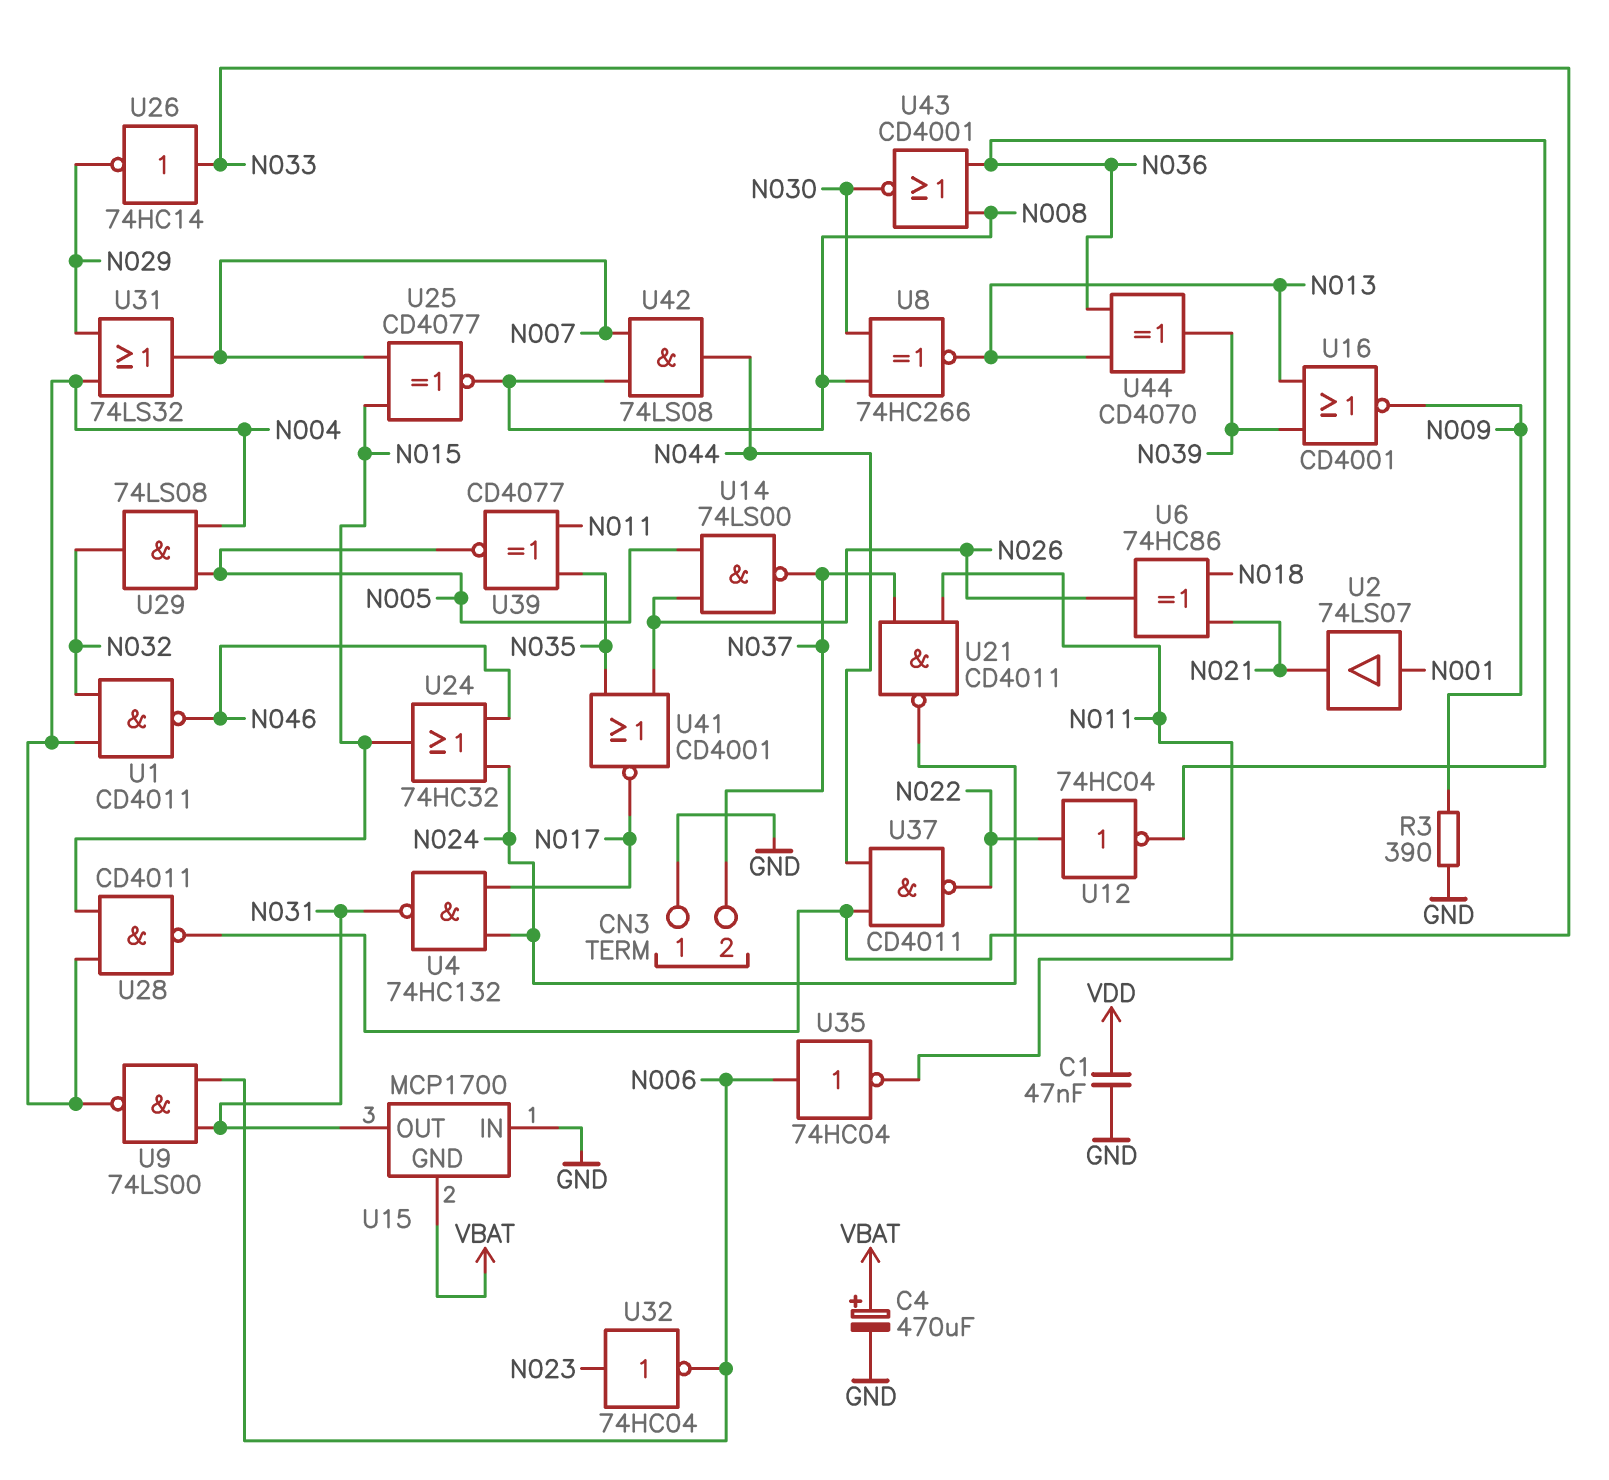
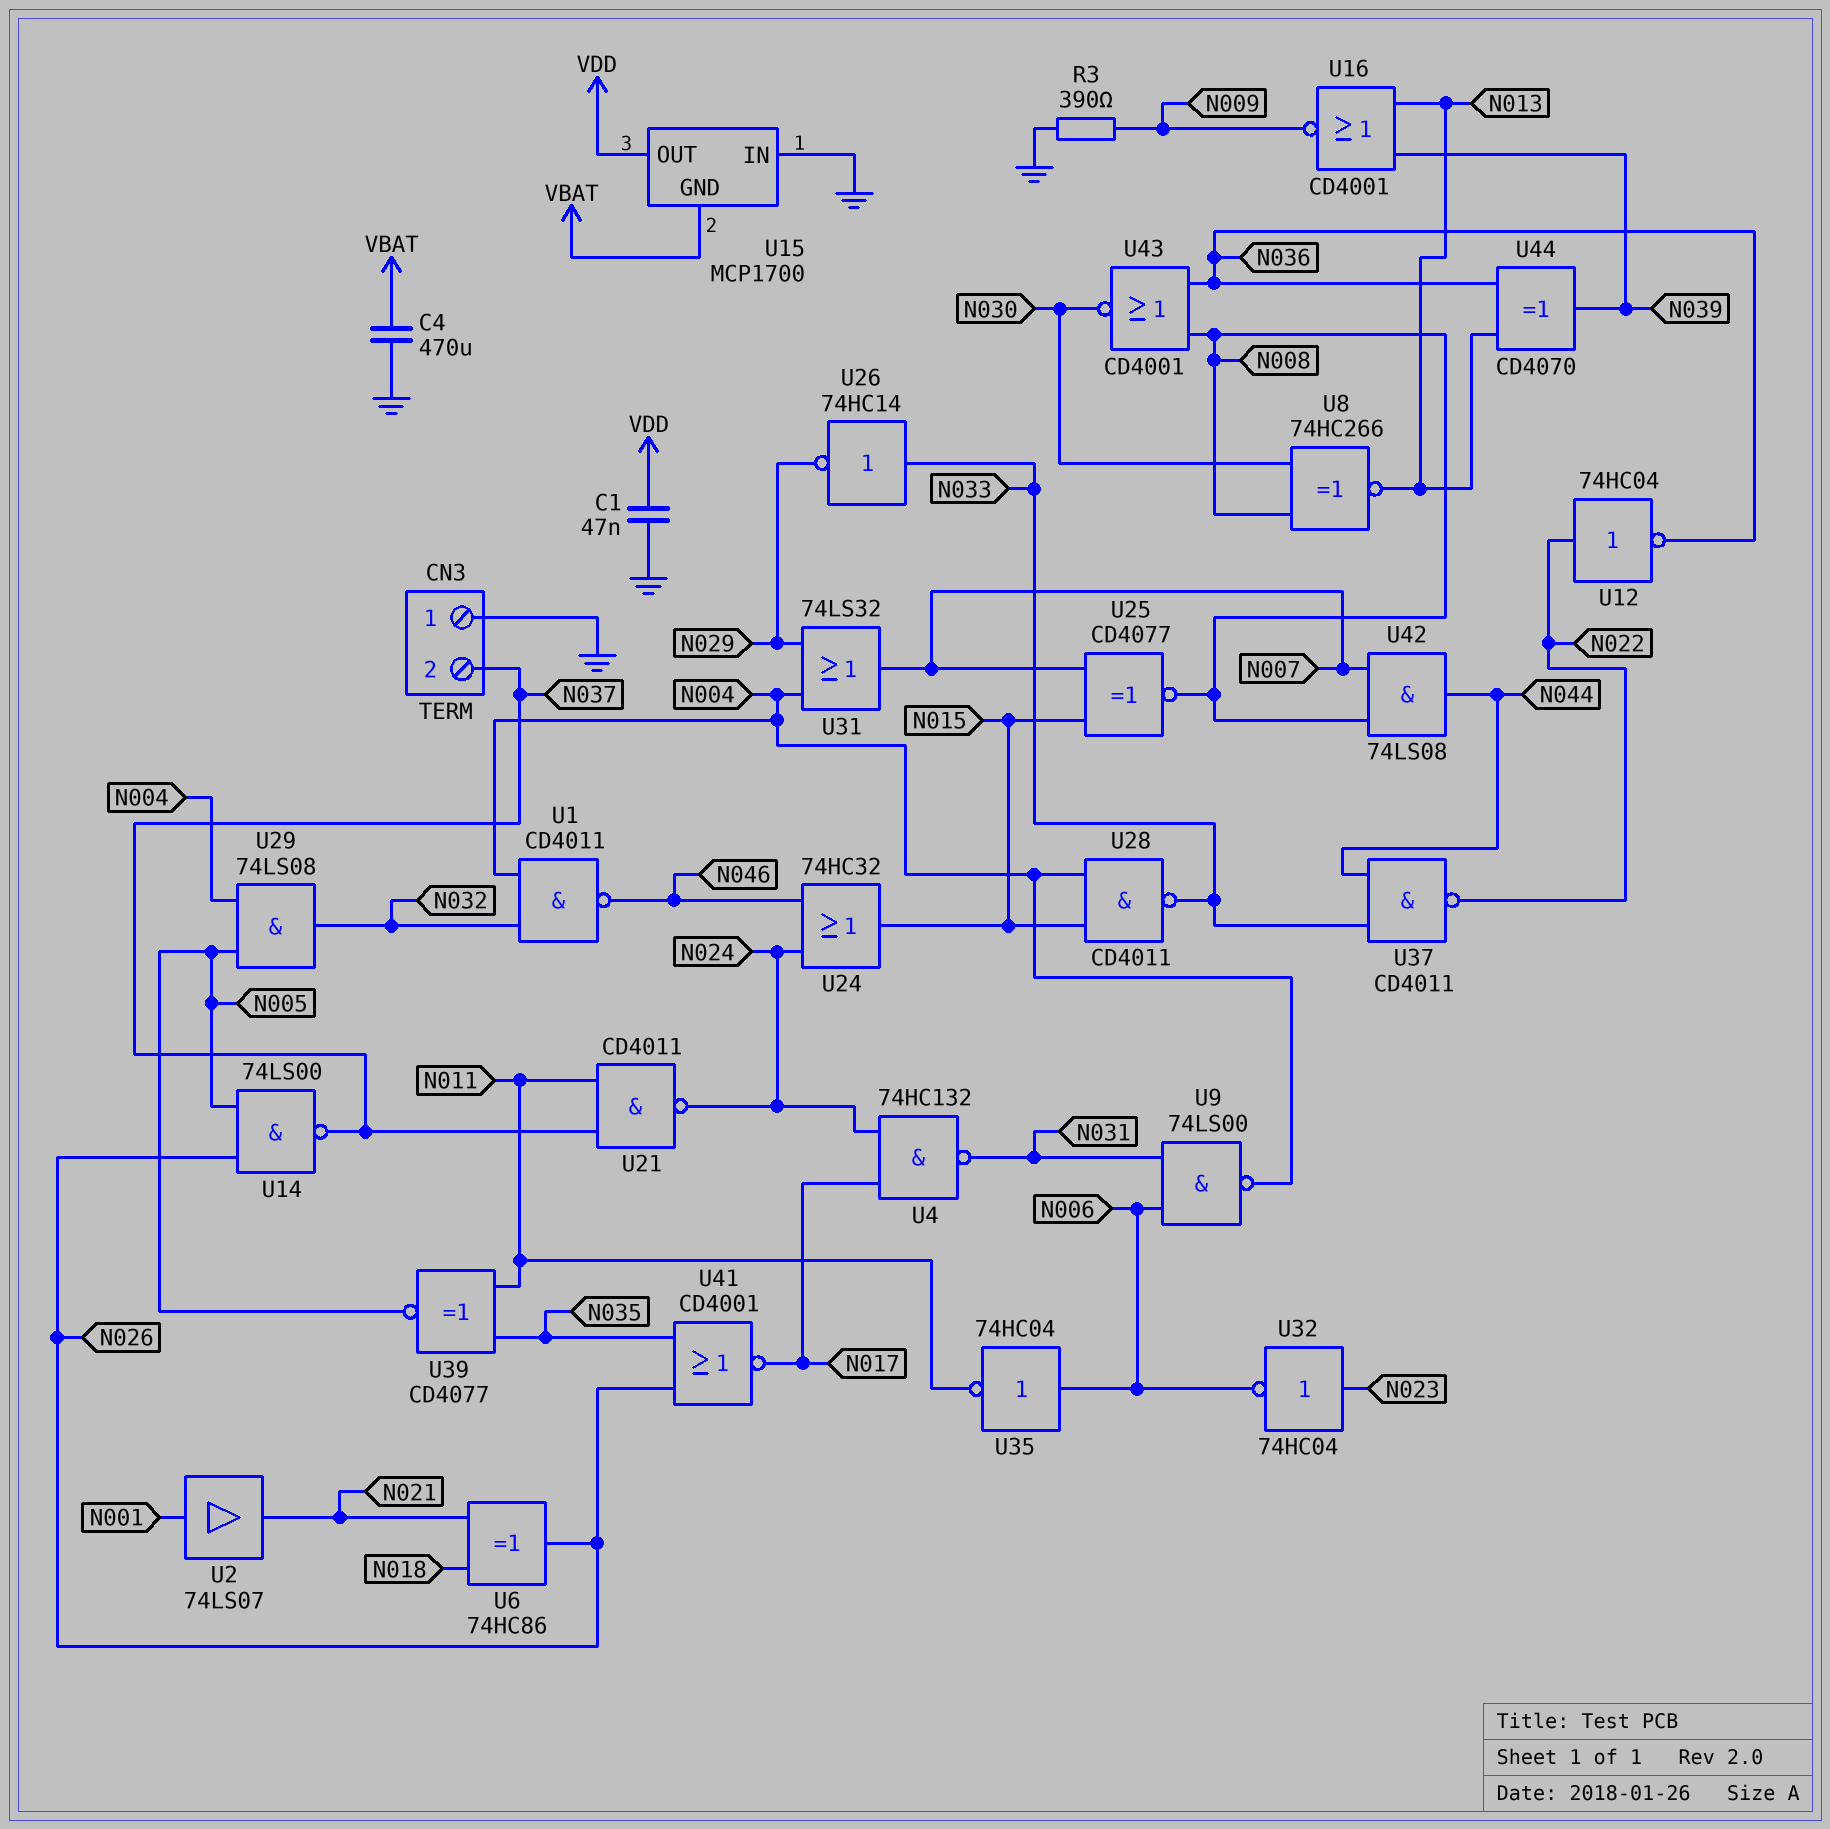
C4: 470uF (plus VBAT, minus GND) -> 470uF (GND, VBAT)
U15 pin OUT: N031 -> VDD

